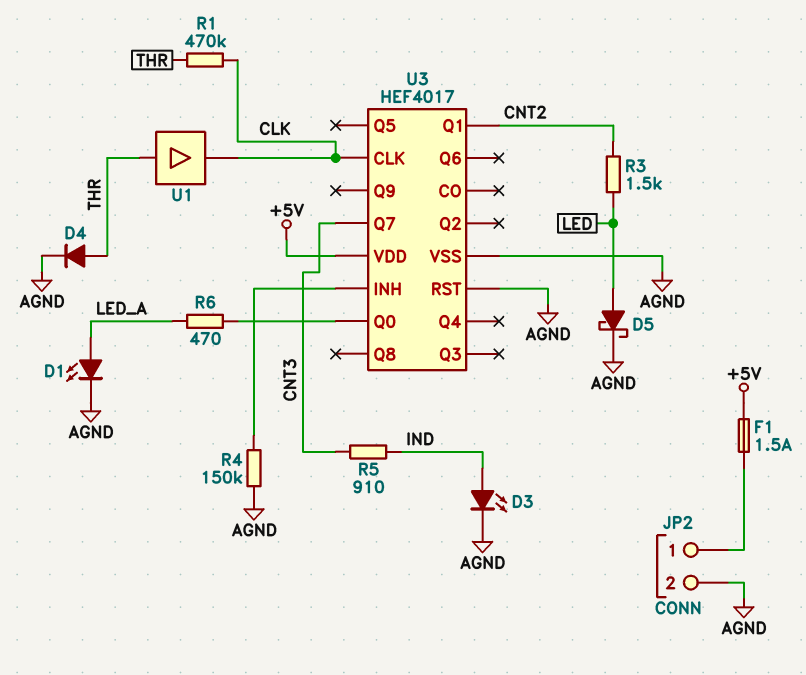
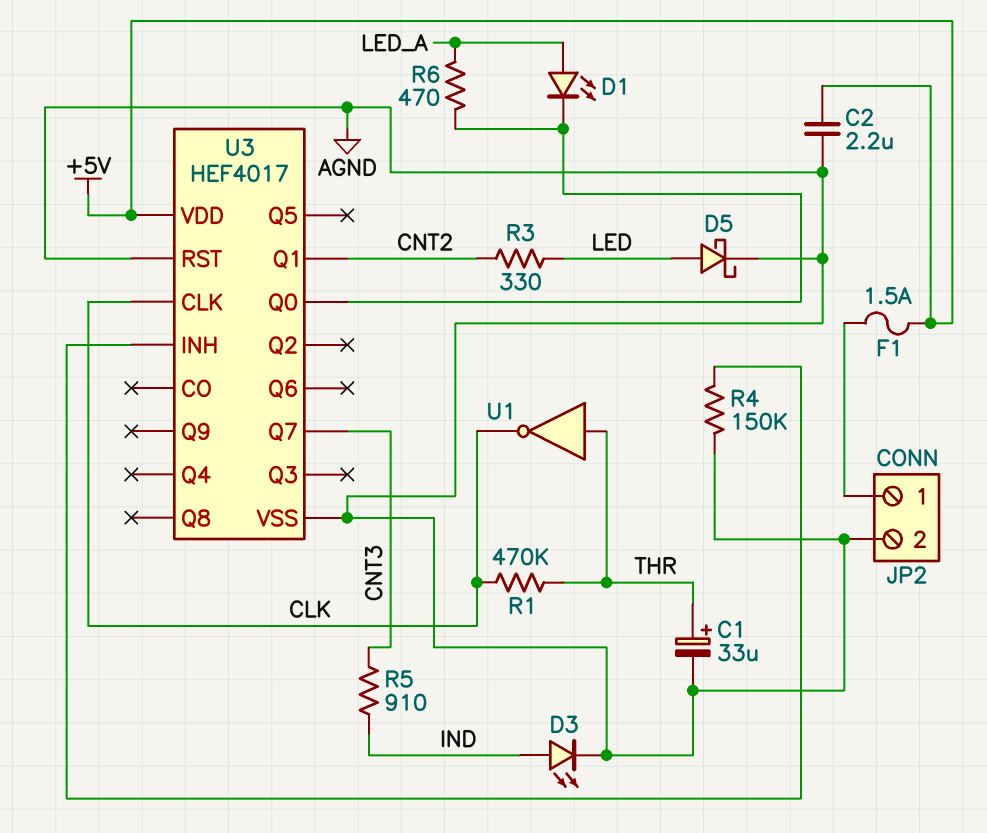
C1: none -> 33uF (plus THR, minus AGND)
C2: none -> 2.2uF (+5V, AGND)
D1: LED (A LED_A, K AGND) -> LED (A LED_A, K U3/Q0)
D4: diode (A THR, K AGND) -> none
R3: 1.5k (CNT2, LED) -> 330 (CNT2, LED)
U1: buffer (in THR, out CLK) -> NOT (in THR, out CLK)

